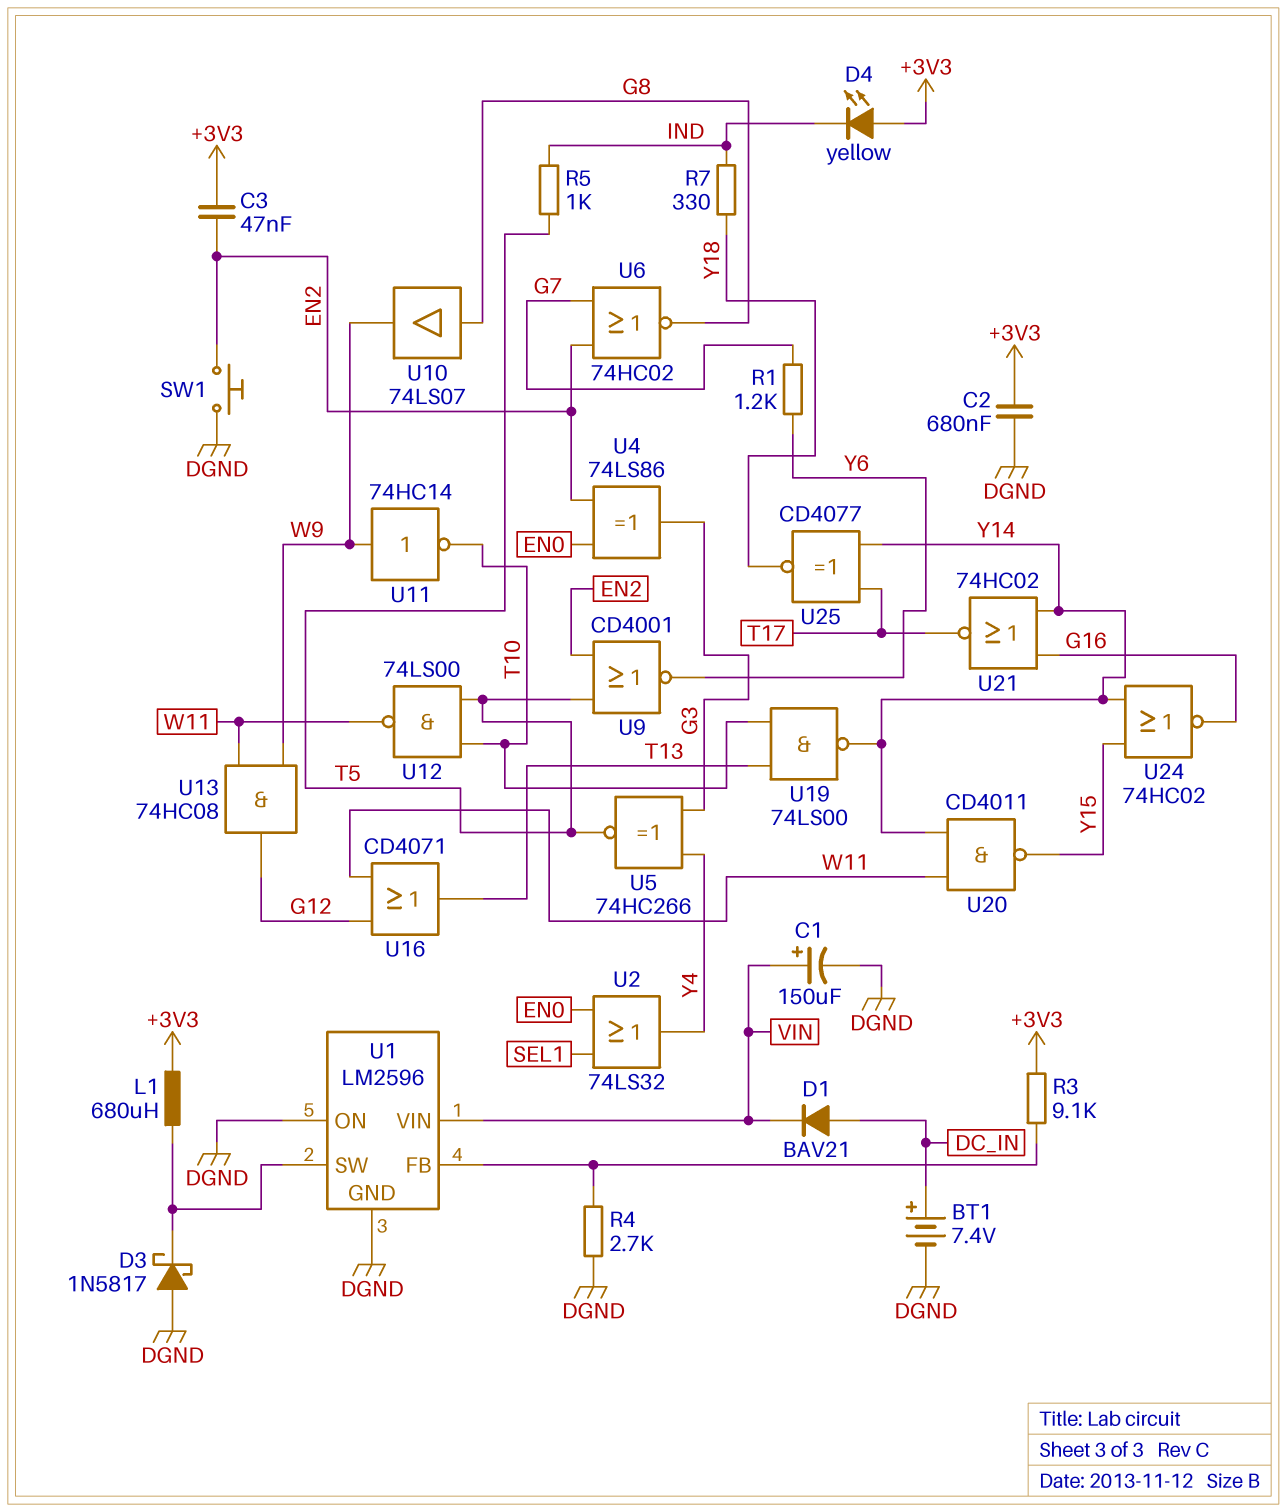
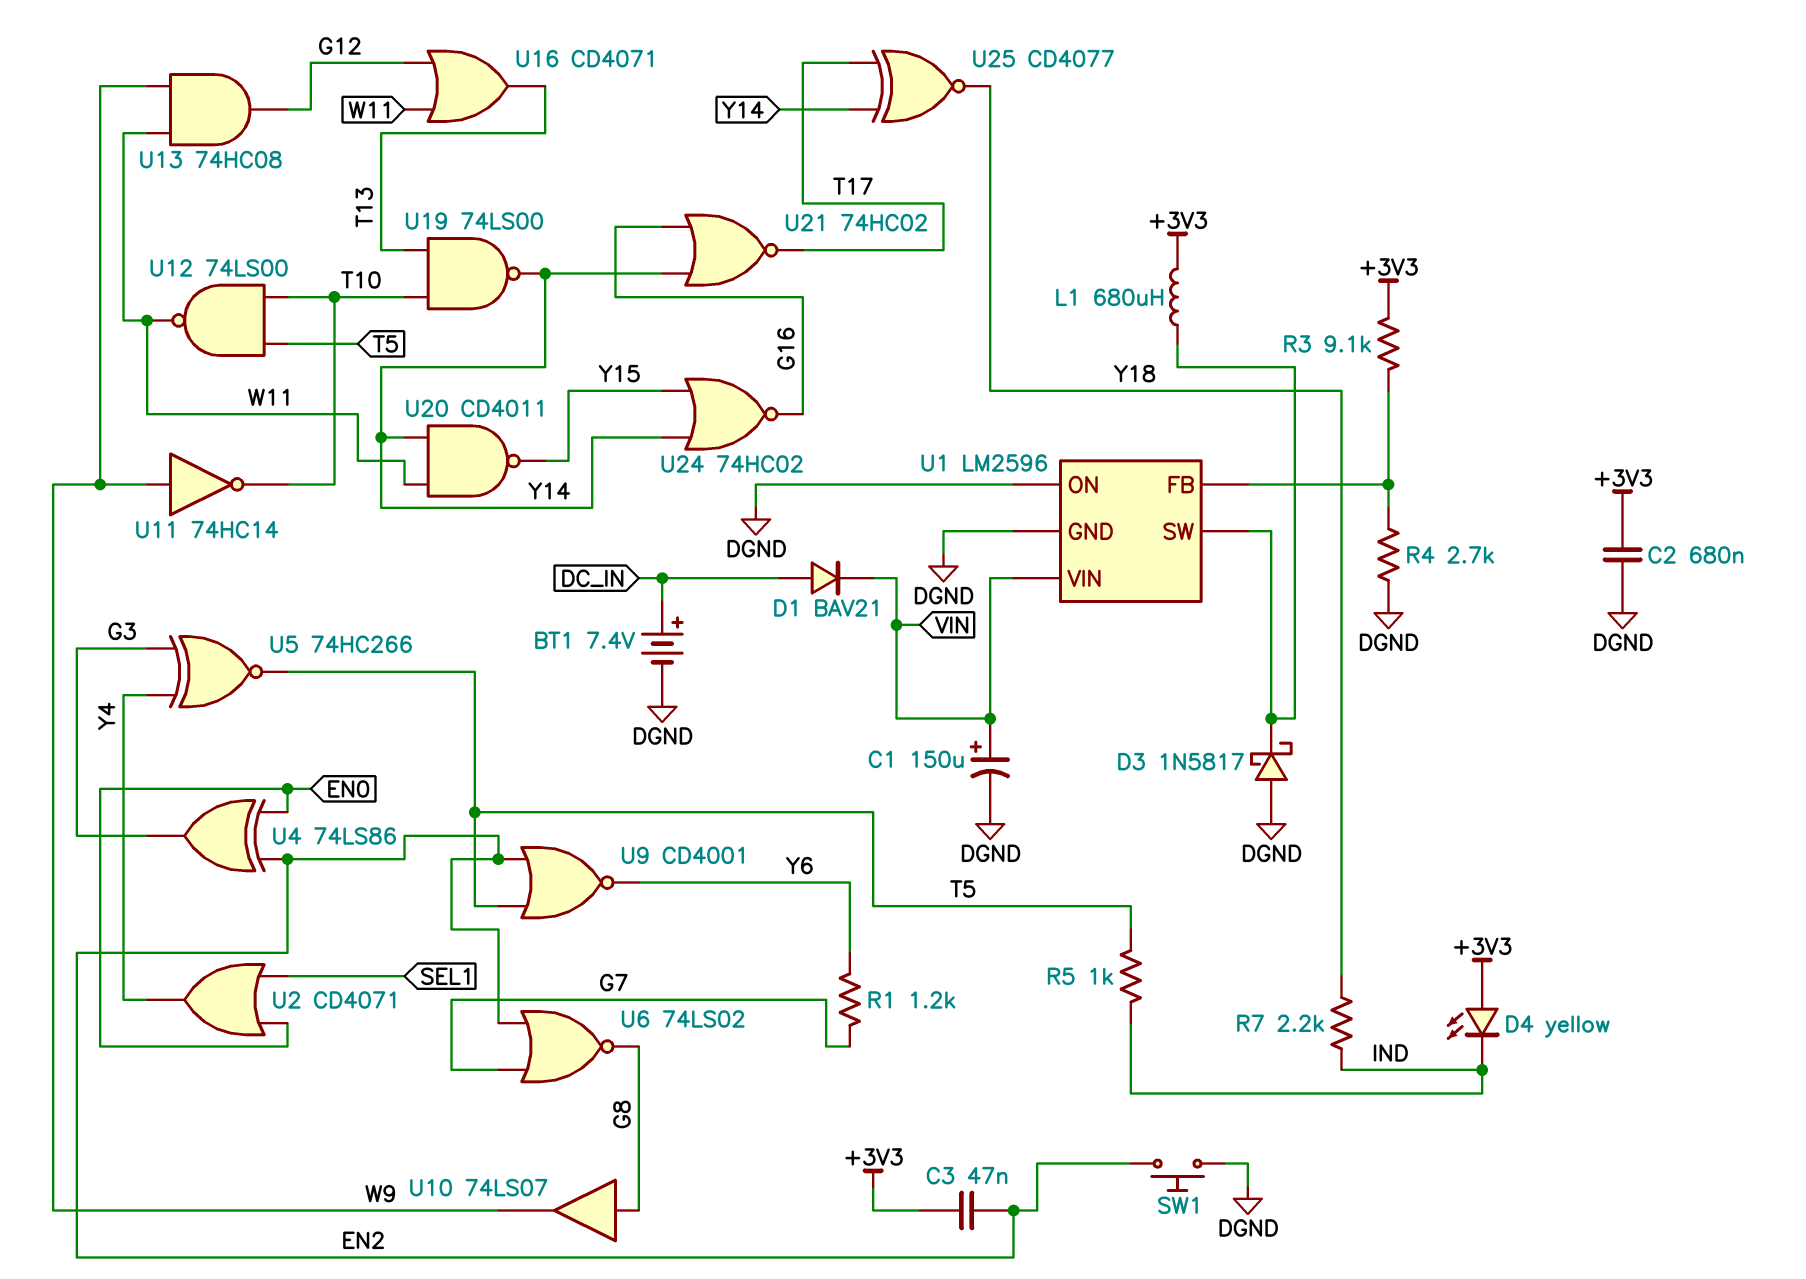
R7: 330 (IND, Y18) -> 2.2k (IND, Y18)
U2: OR 74LS32 (in EN0, in SEL1, out Y4) -> OR CD4071 (in EN0, in SEL1, out Y4)
U6: NOR 74HC02 (in EN2, in G7, out G8) -> NOR 74LS02 (in EN2, in G7, out G8)

